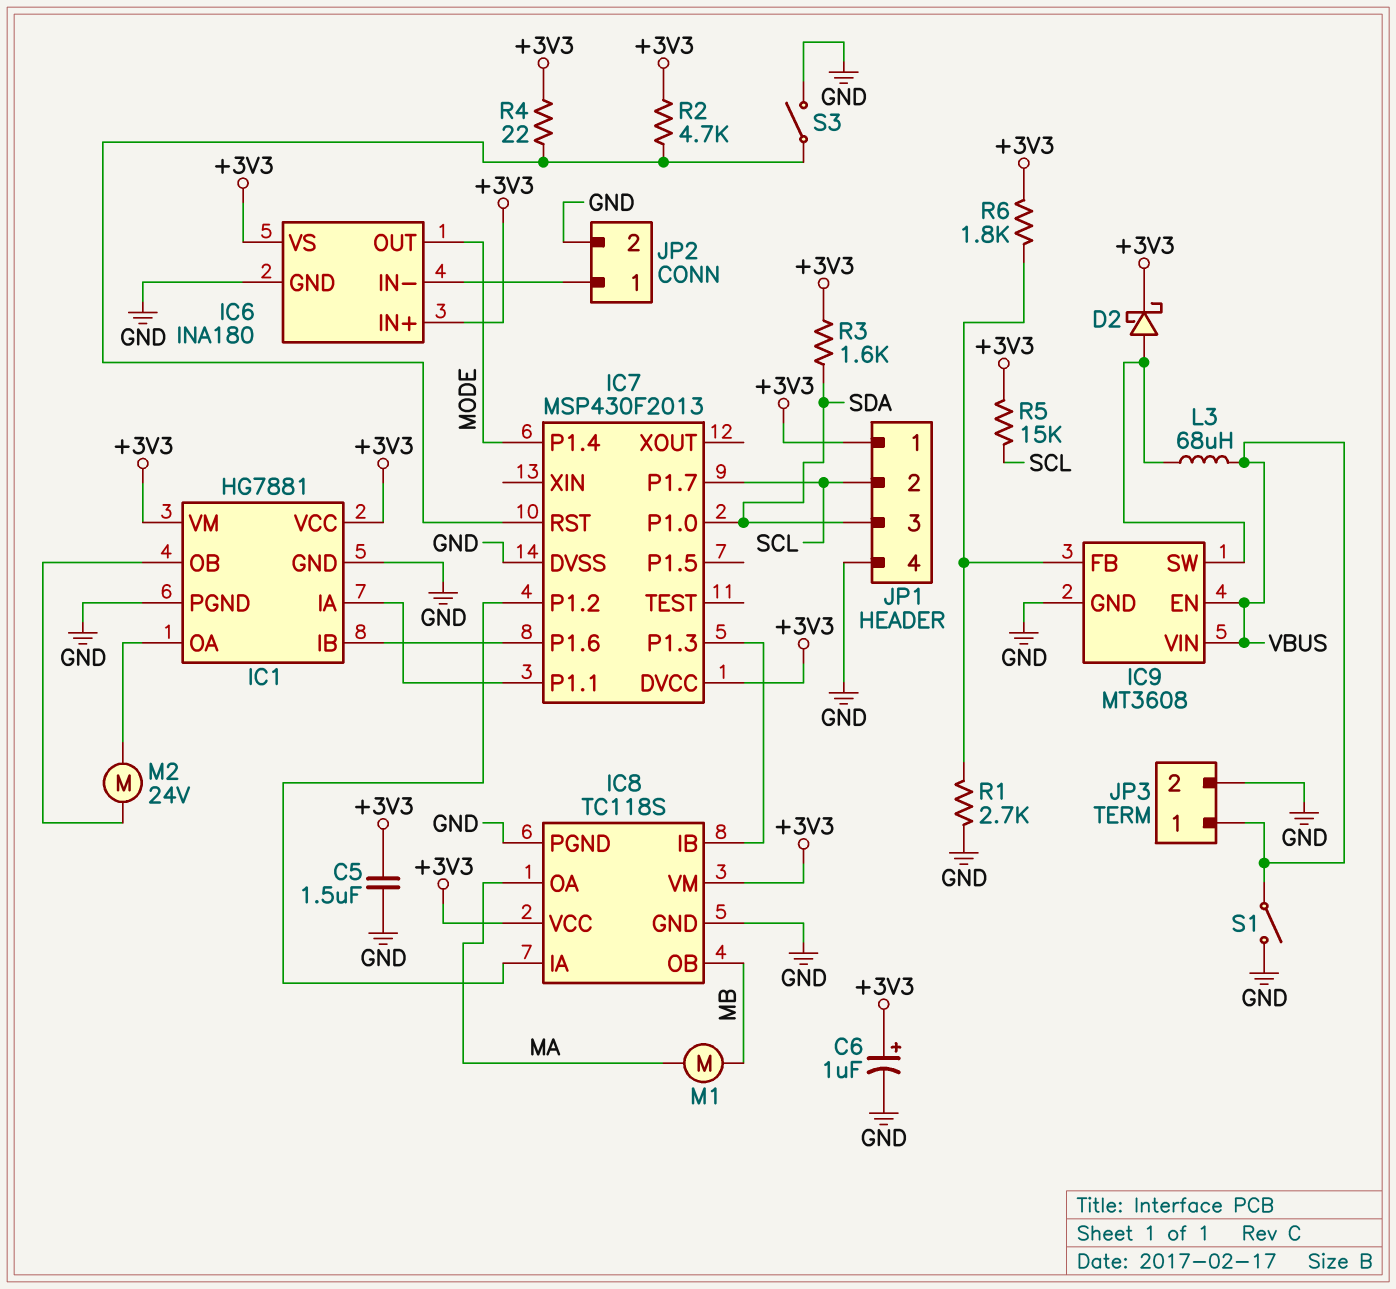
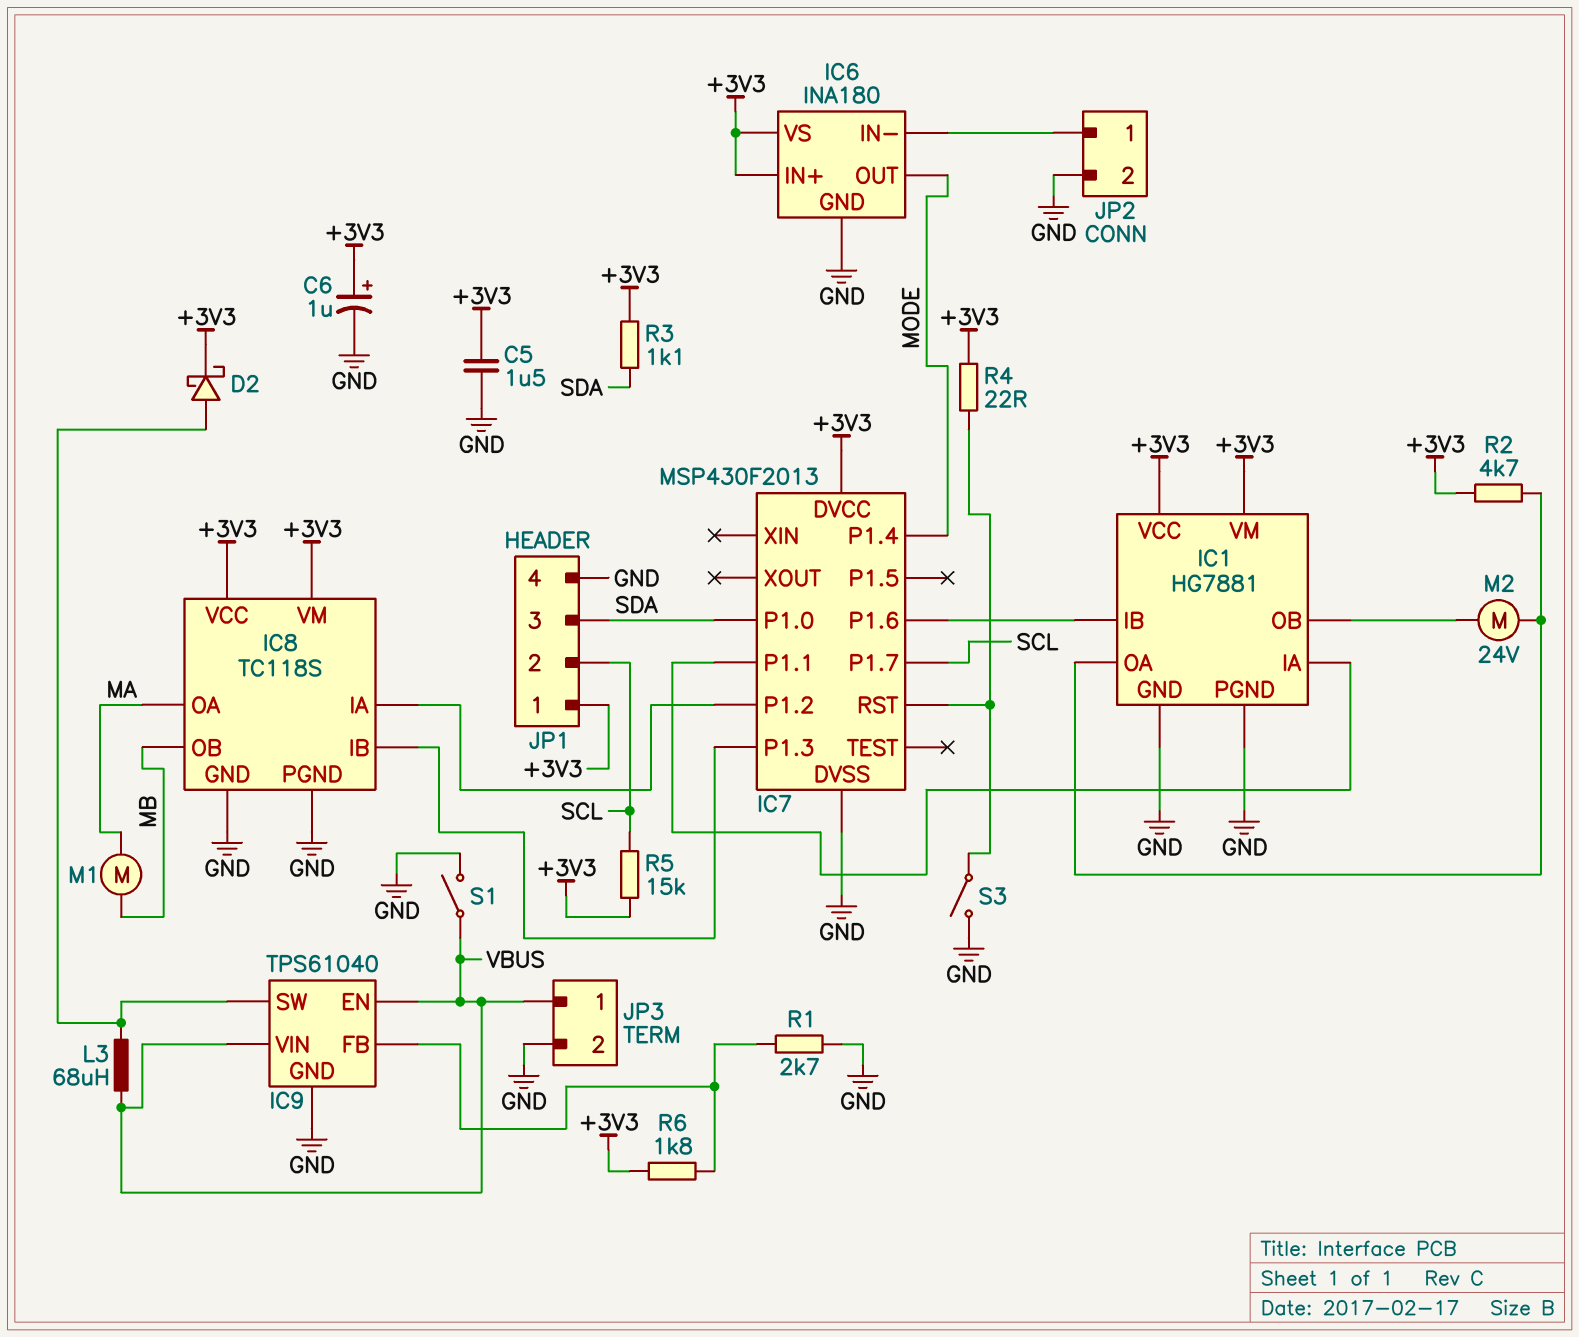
IC9: MT3608 -> TPS61040
R2: 4.7k (+3V3, IC7/RST) -> 4.7k (+3V3, IC1/OA)
R3: 1.6k (+3V3, SDA) -> 1.1k (+3V3, SDA)

